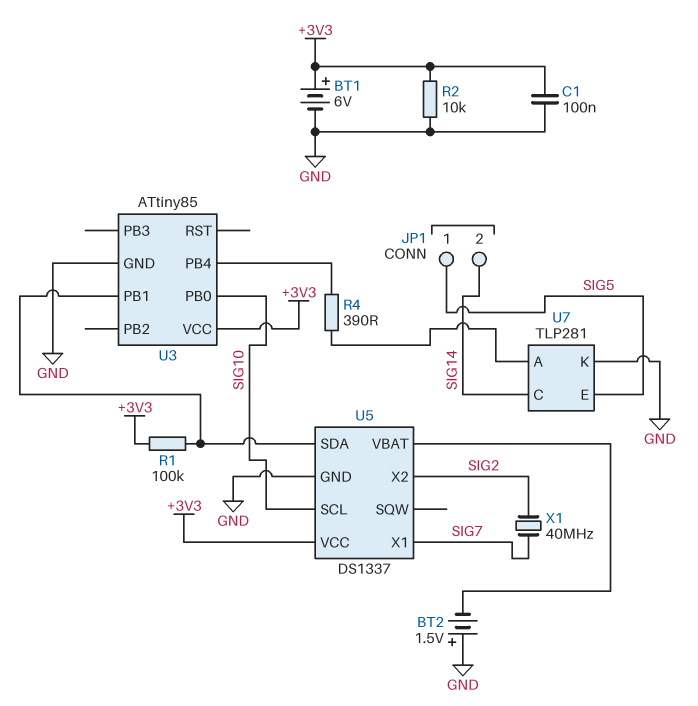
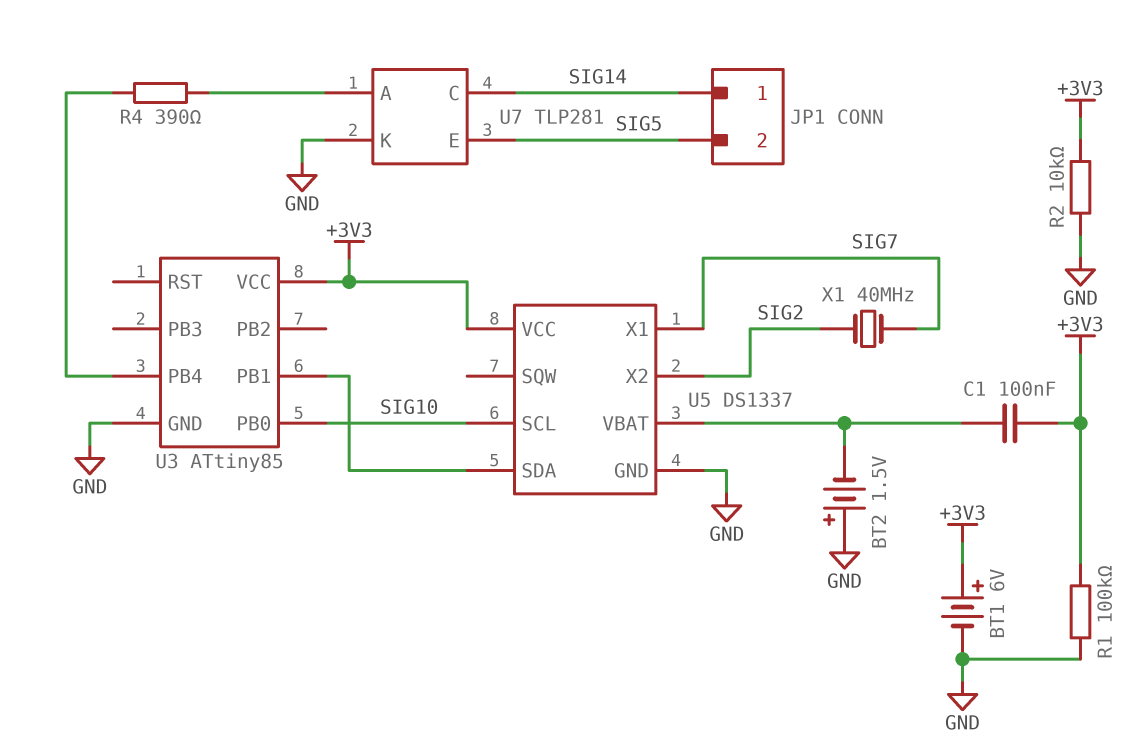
C1: 100nF (+3V3, GND) -> 100nF (+3V3, U5/VBAT)
JP1 pin 1: SIG5 -> SIG14
JP1 pin 2: SIG14 -> SIG5
R1: 100k (+3V3, U3/PB1) -> 100k (+3V3, GND)

